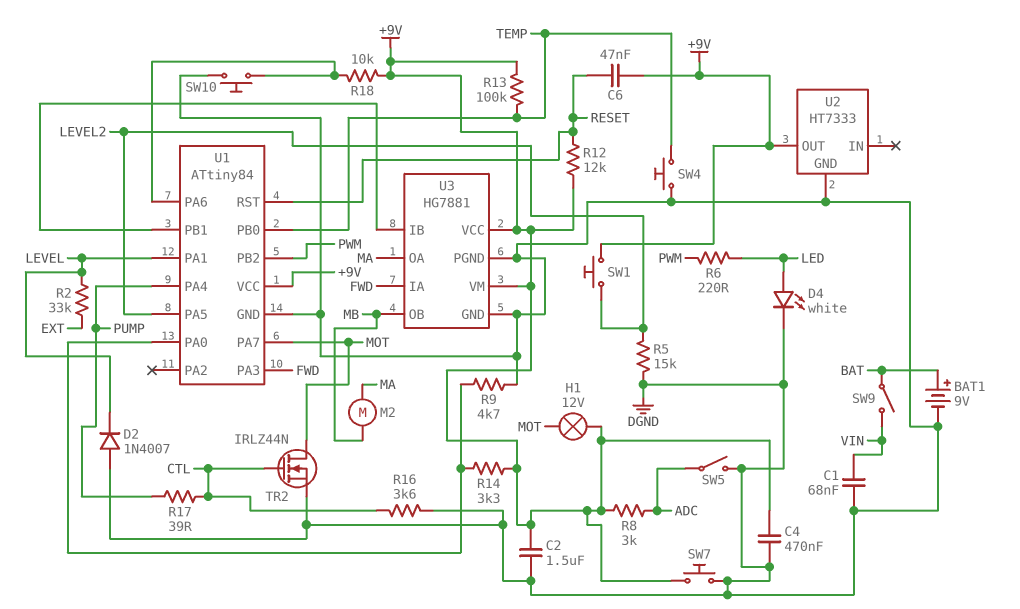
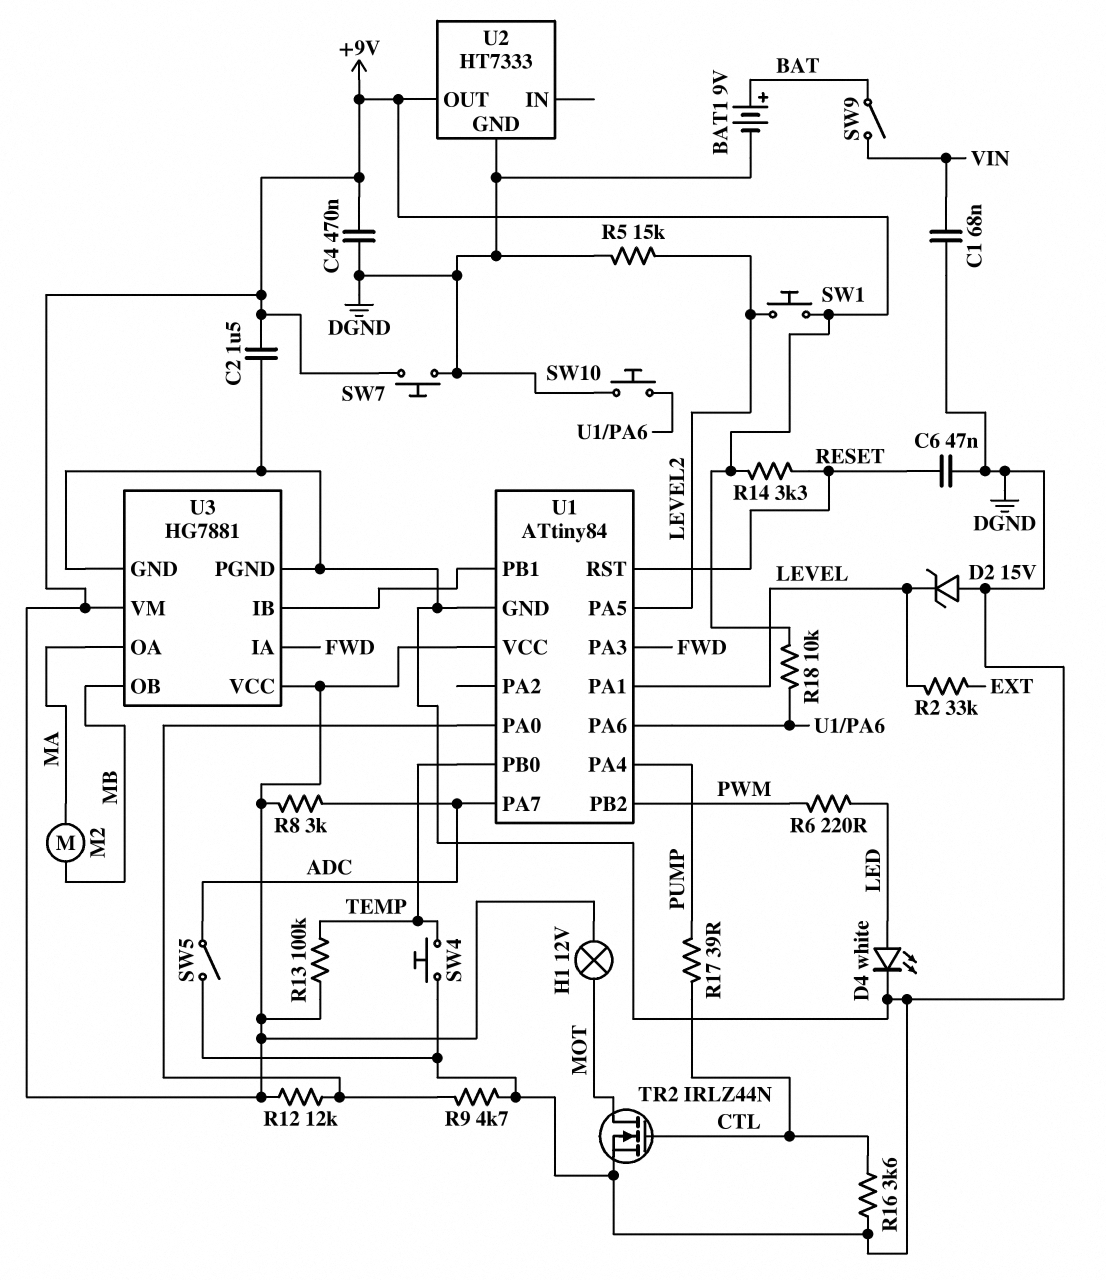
C6: 47nF (+9V, RESET) -> 47nF (DGND, RESET)
D2: diode 1N4007 (A DGND, K LEVEL) -> zener 15V (A DGND, K LEVEL)
R12: 12k (+9V, RESET) -> 12k (+9V, U1/PA0)
R14: 3.3k (+9V, U1/PA0) -> 3.3k (+9V, RESET)
U1 pin PA7: MOT -> ADC

